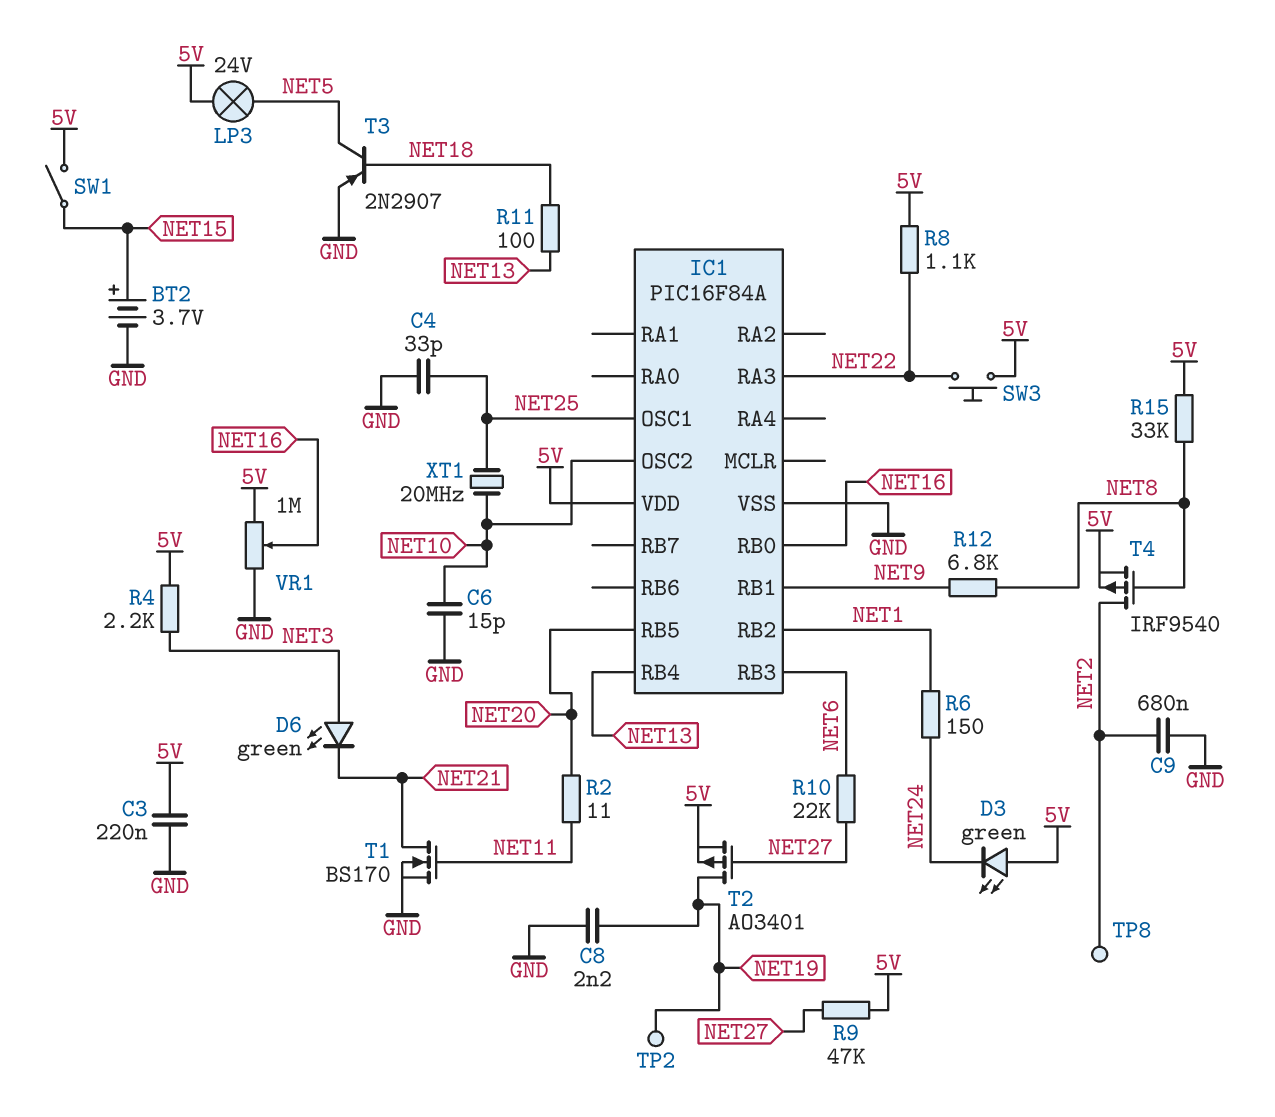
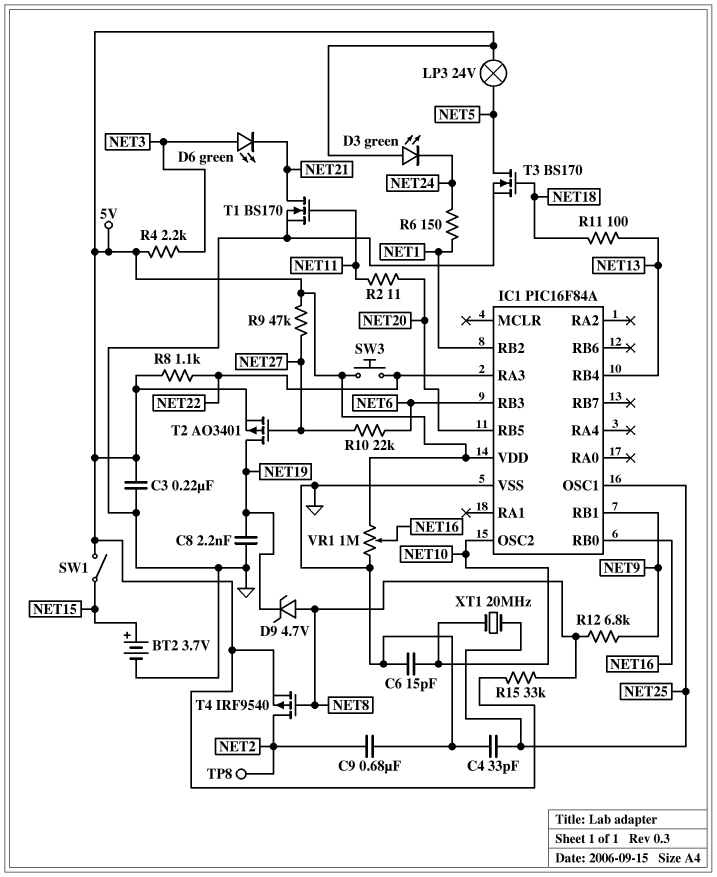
D9: none -> zener 4.7V (A NET8, K NET19)
T3: PNP 2N2907 (B NET18, C NET5, E GND) -> NMOS BS170 (G NET18, D NET5, S GND)
TP2: test point (NET19) -> none

